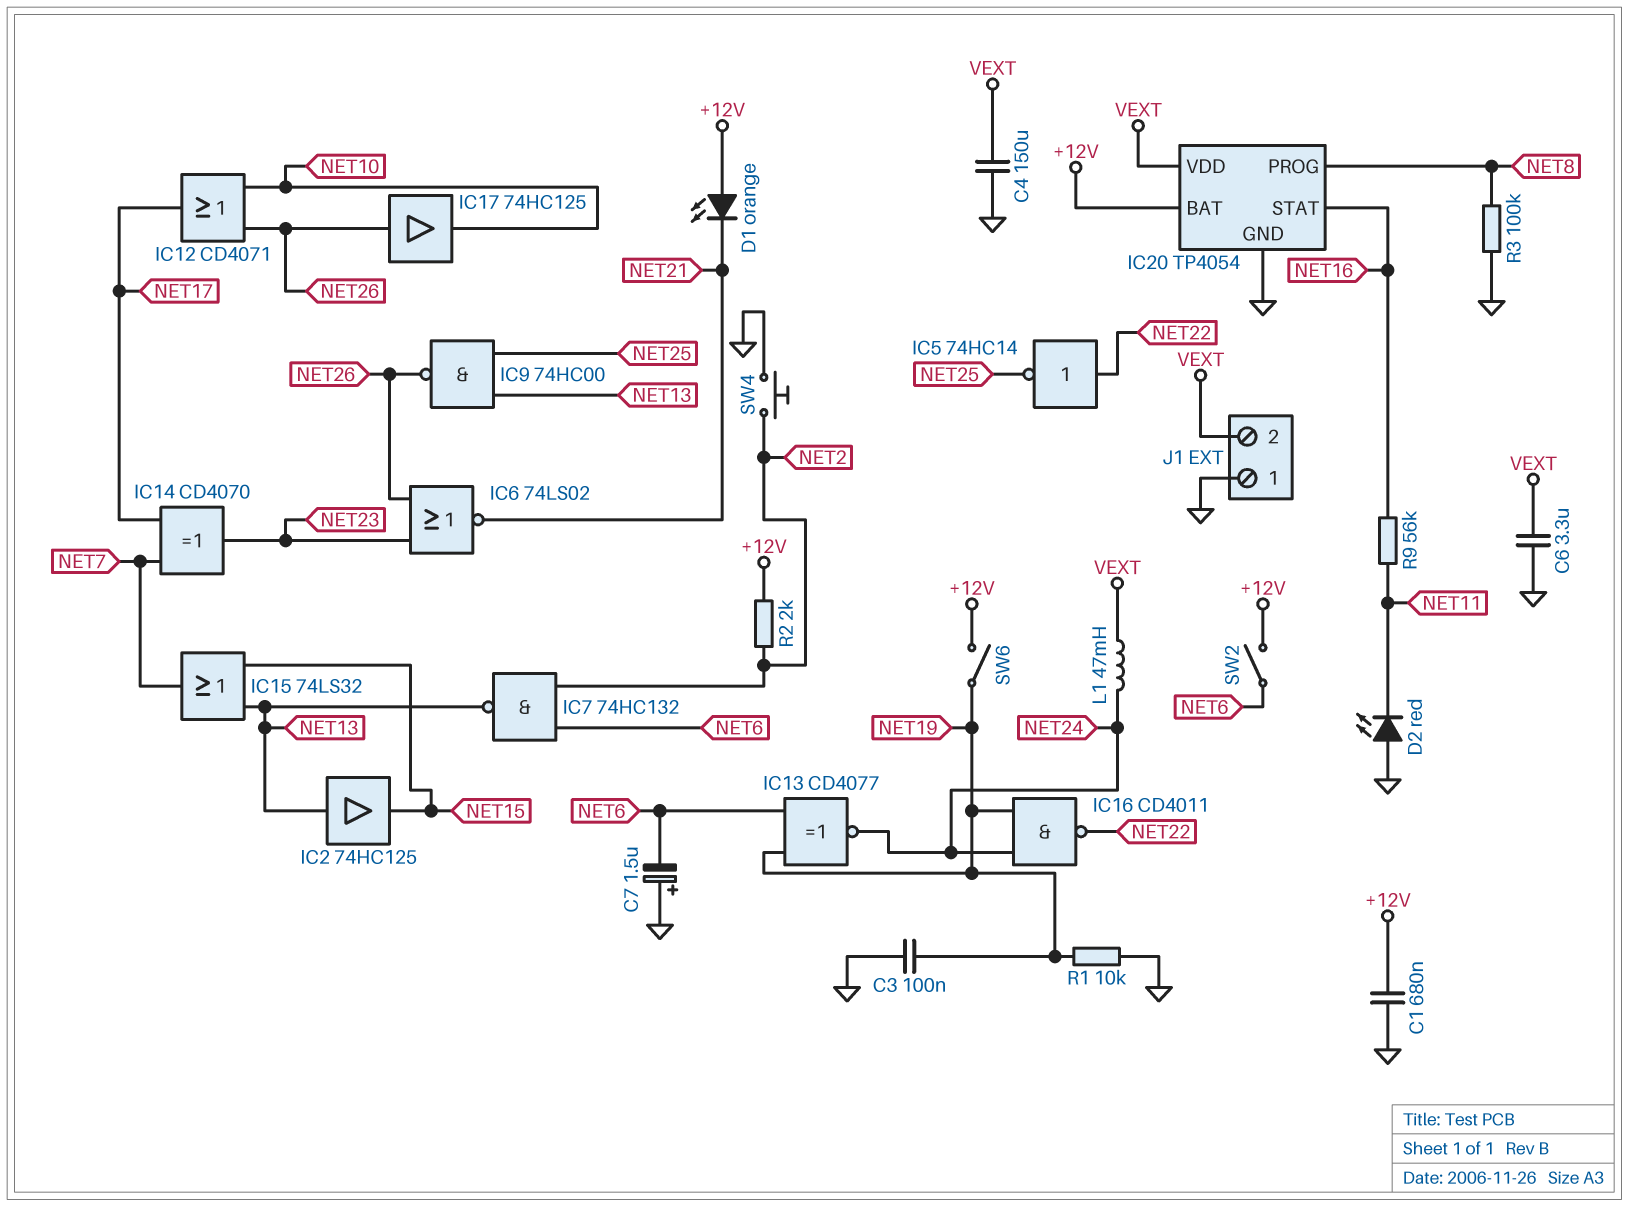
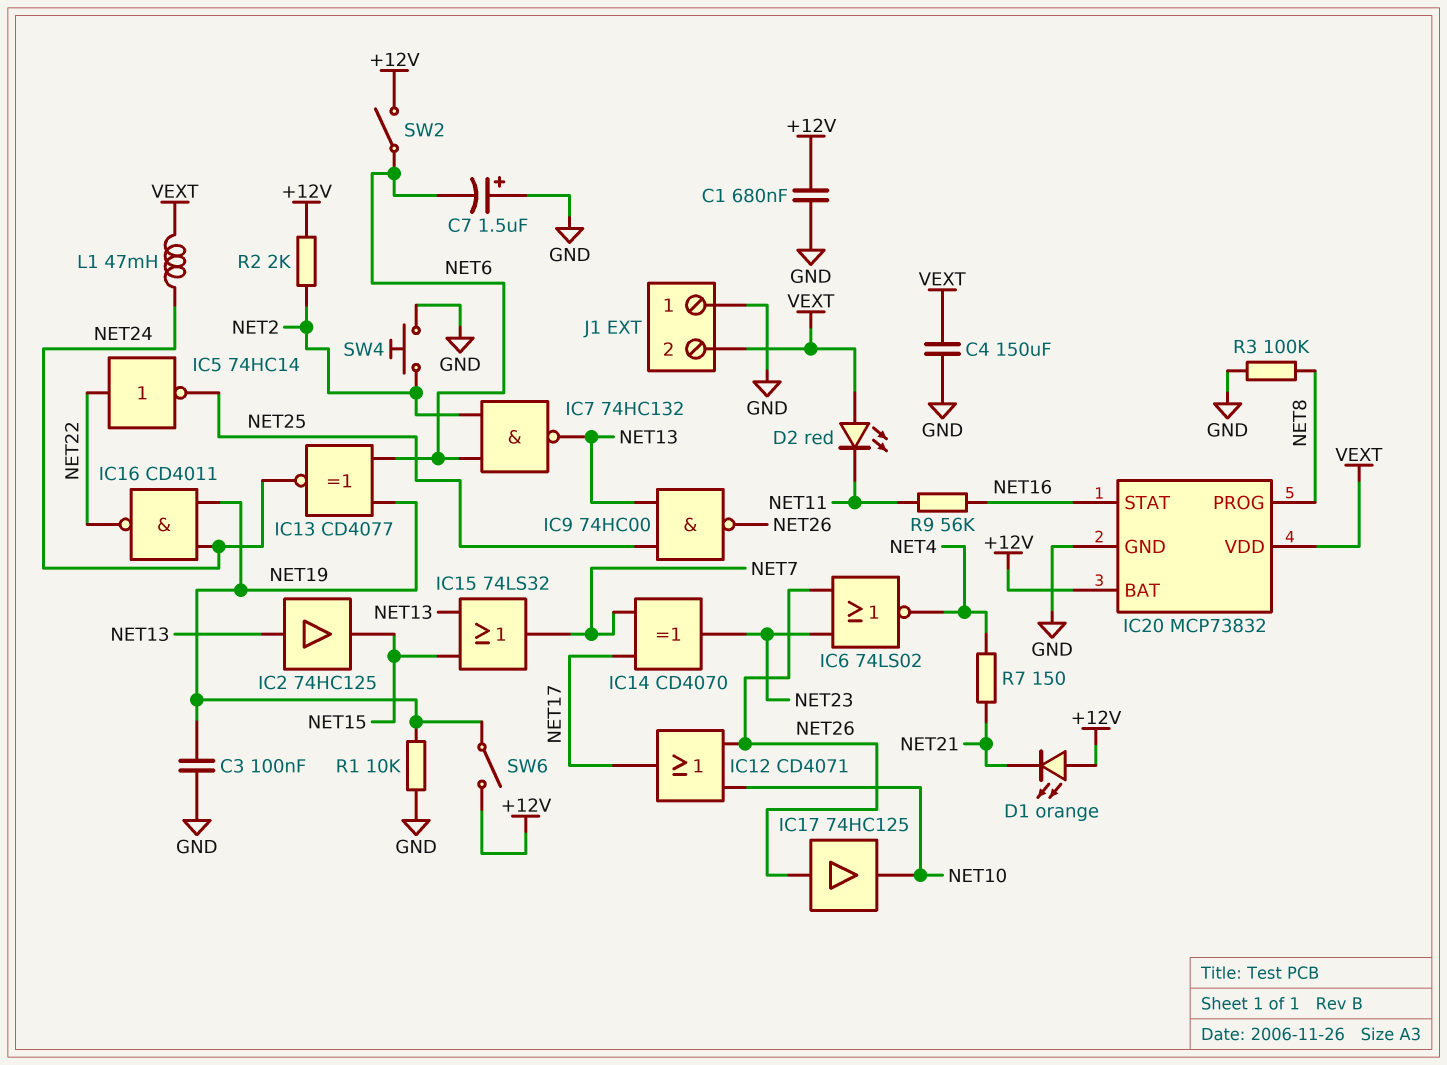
C6: 3.3uF (GND, VEXT) -> none
D2: LED red (A GND, K NET11) -> LED red (A VEXT, K NET11)
IC6: NOR 74LS02 (in NET23, in NET26, out NET21) -> NOR 74LS02 (in NET23, in NET26, out NET4)
IC20: TP4054 -> MCP73832
R7: none -> 150 (NET4, NET21)

